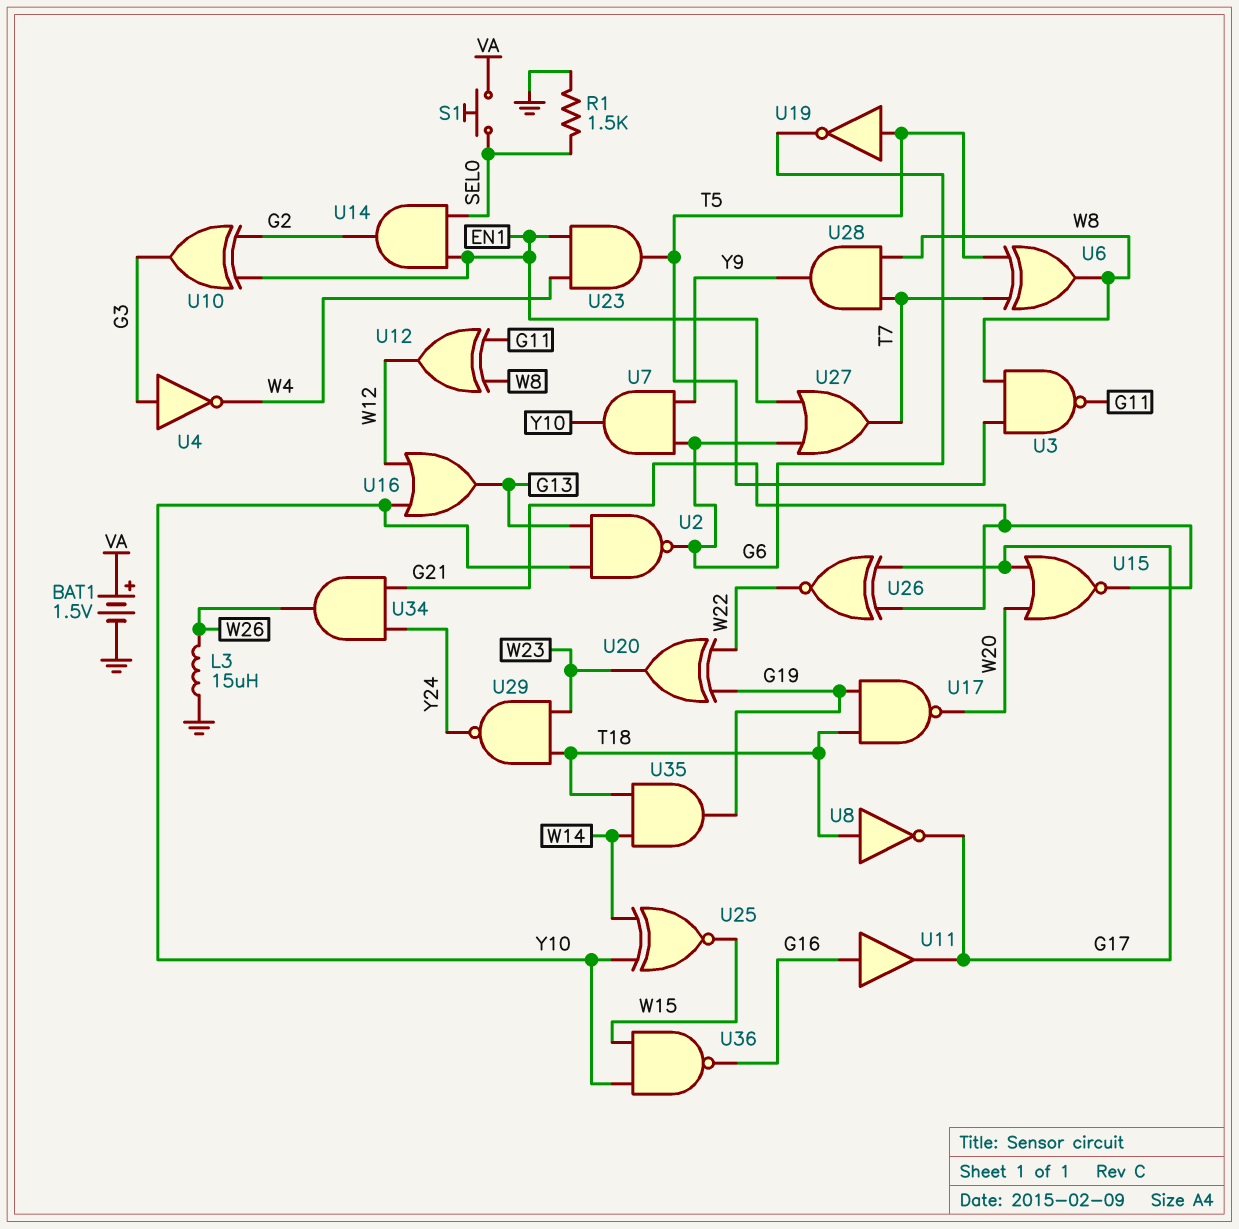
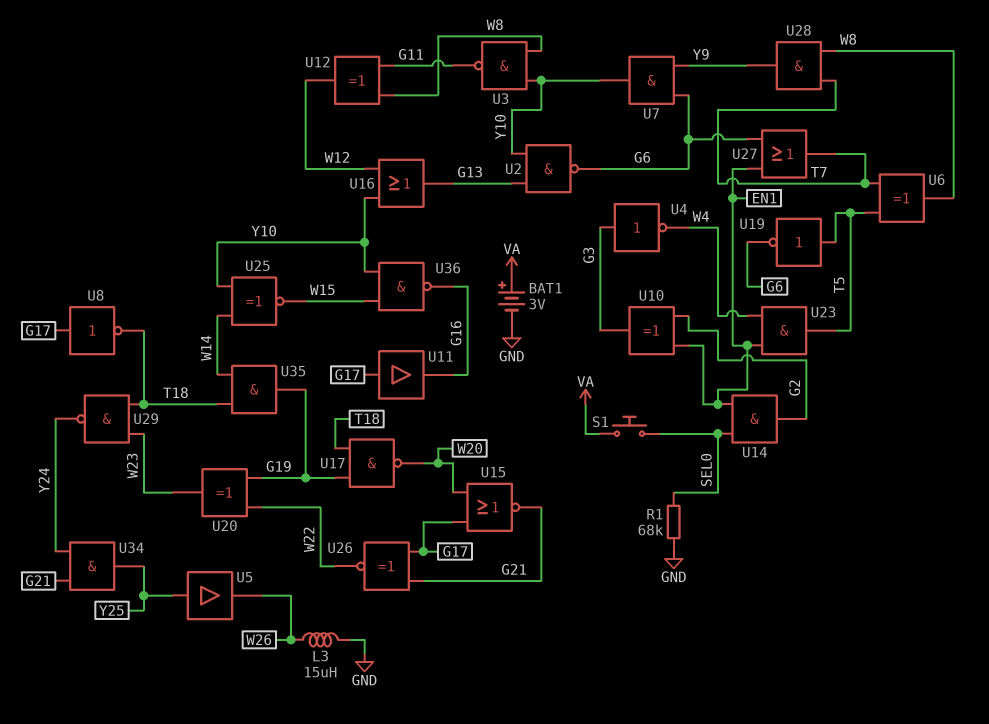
BAT1: 1.5V (plus VA, minus GND) -> 3V (plus VA, minus GND)
R1: 1.5k (GND, SEL0) -> 68k (GND, SEL0)
U3: NAND (in T5, in W8, out G11) -> NAND (in W8, in Y10, out G11)
U5: none -> buffer (in Y25, out W26)
U8: NOT (in T18, out G17) -> NOT (in G17, out T18)
U11: buffer (in G16, out G17) -> buffer (in G17, out G16)
U34: AND (in G21, in Y24, out W26) -> AND (in G21, in Y24, out Y25)

